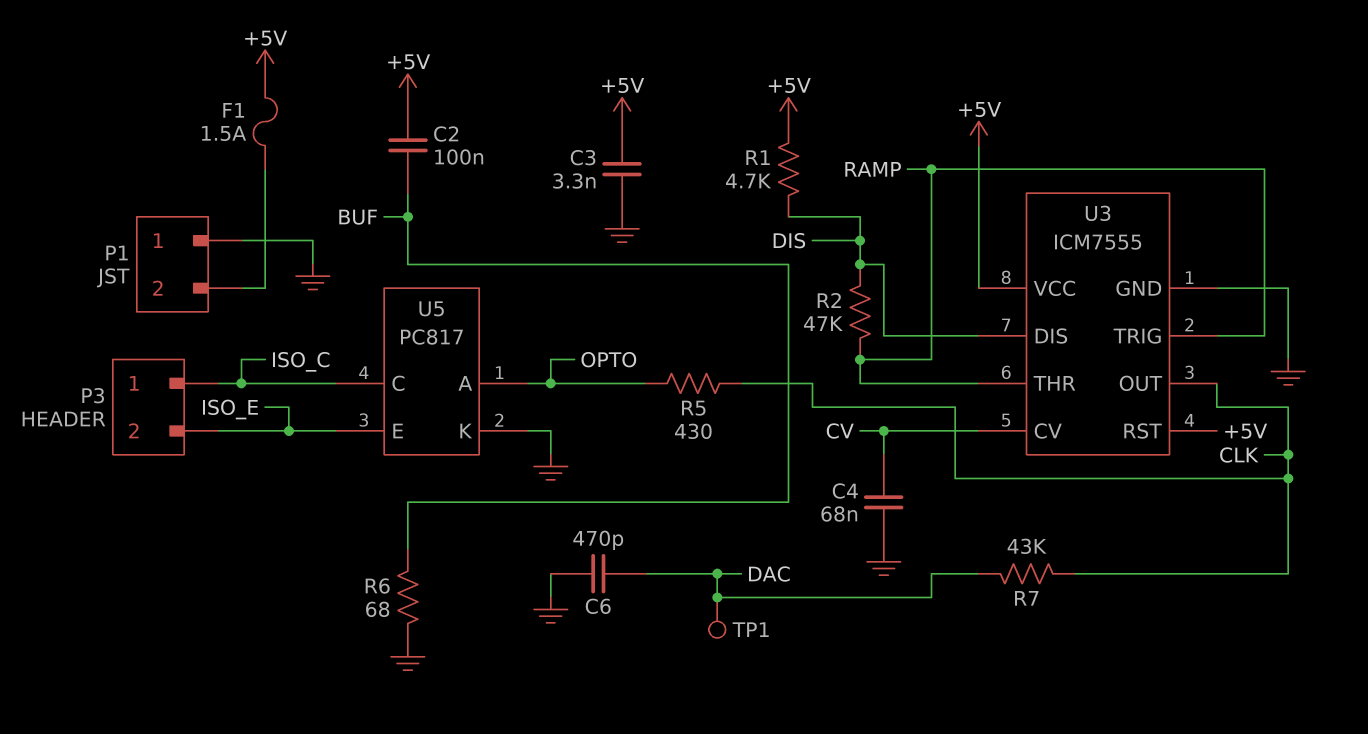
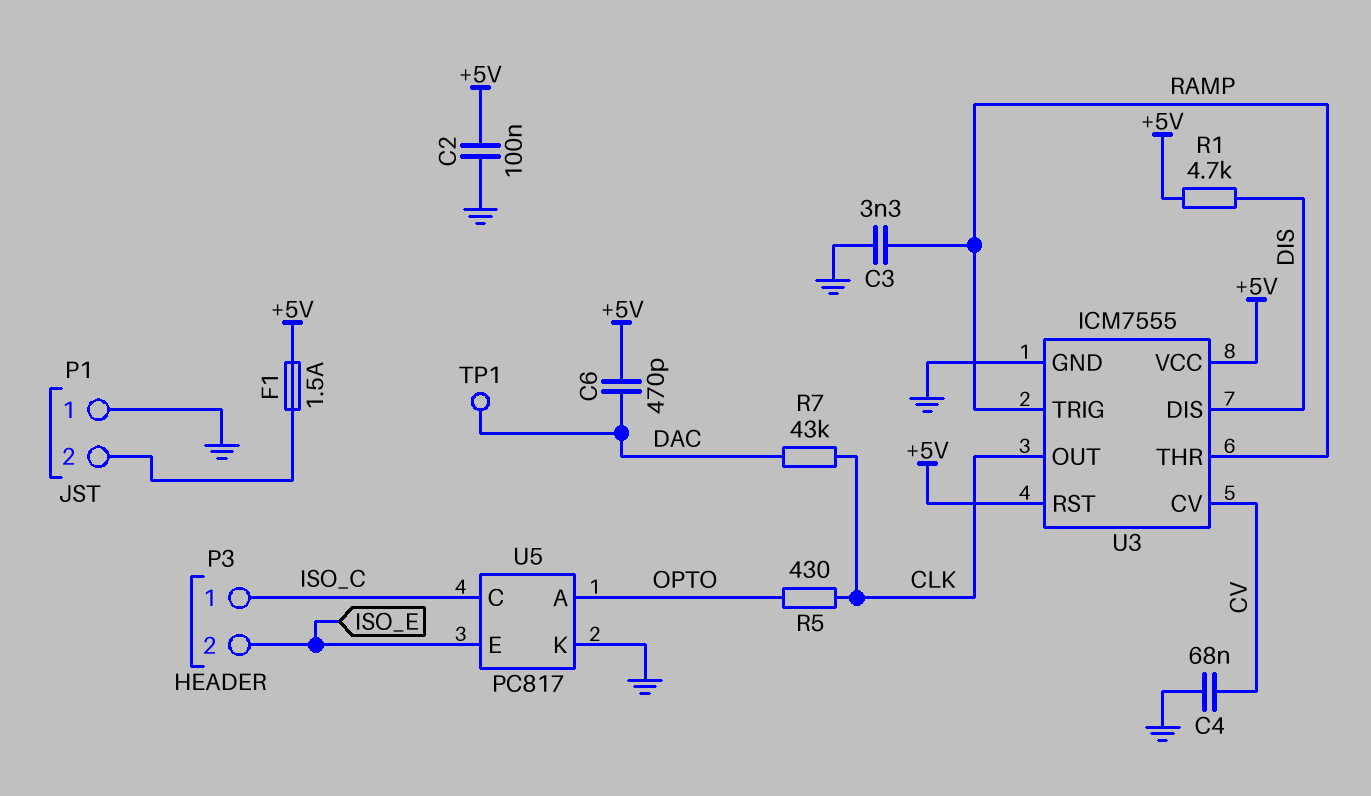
C2: 100nF (+5V, BUF) -> 100nF (+5V, GND)
C3: 3.3nF (+5V, GND) -> 3.3nF (GND, RAMP)
C6: 470pF (DAC, GND) -> 470pF (+5V, DAC)
R2: 47k (DIS, RAMP) -> none
R6: 68 (BUF, GND) -> none

